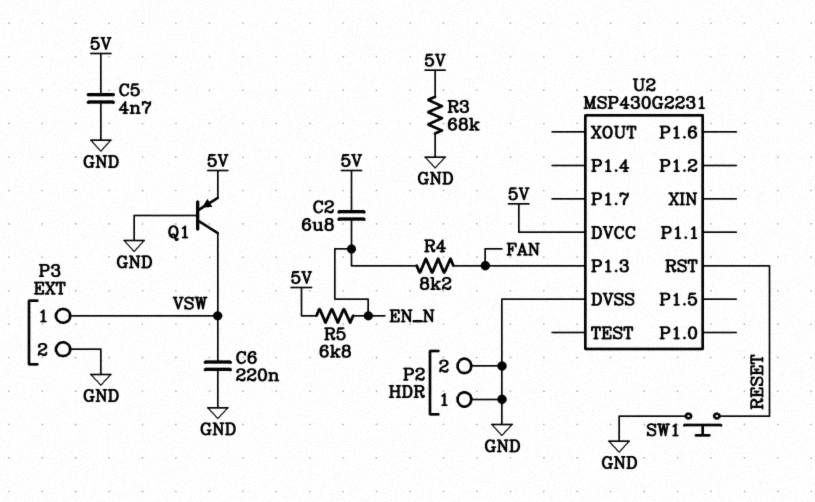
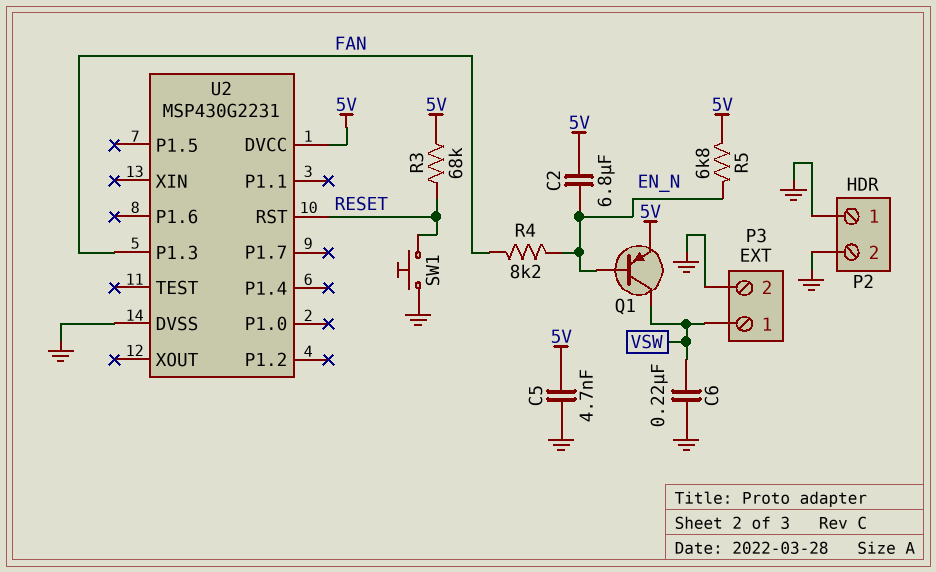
Q1: PNP (B GND, C VSW, E 5V) -> PNP (B EN_N, C VSW, E 5V)
R3: 68k (5V, GND) -> 68k (5V, RESET)

